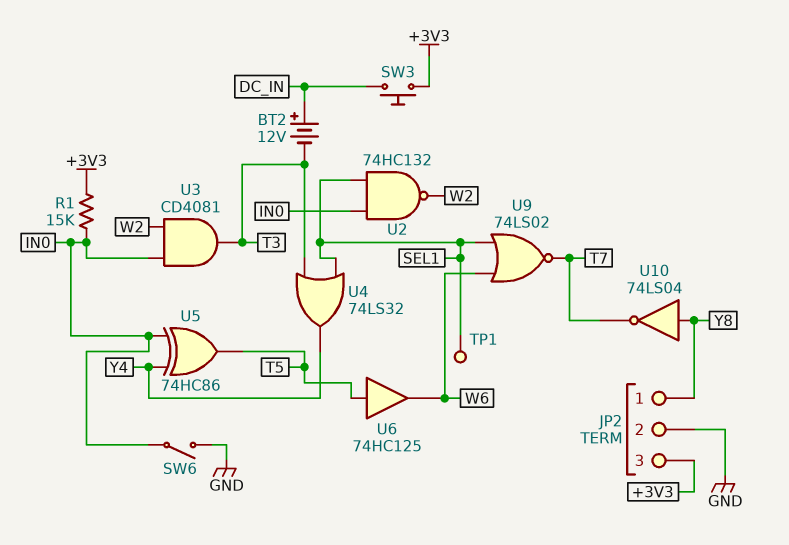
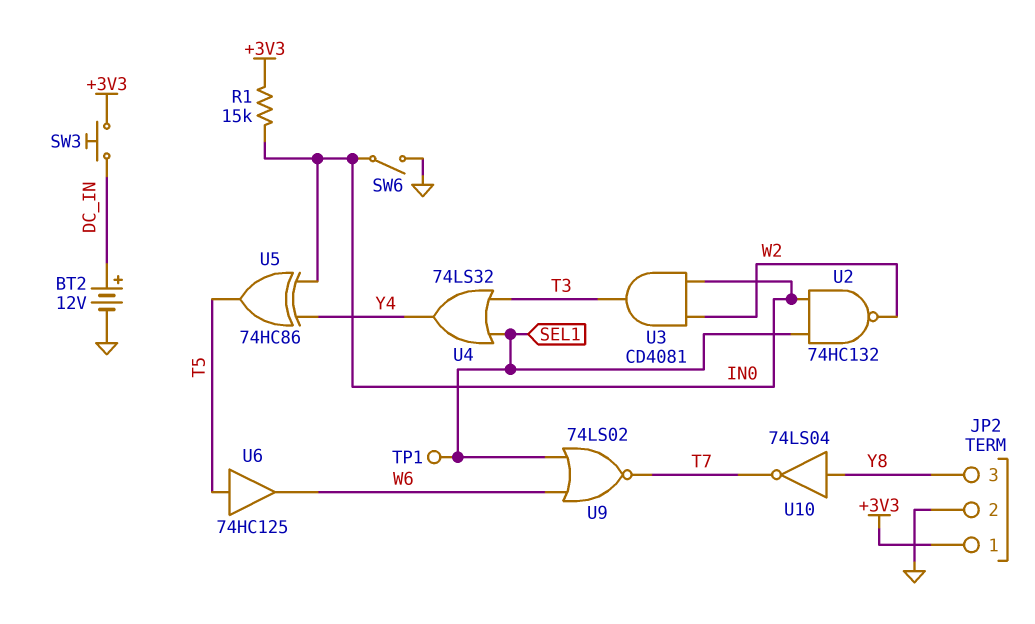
BT2: 12V (plus DC_IN, minus T3) -> 12V (plus DC_IN, minus GND)
JP2 pin 1: Y8 -> +3V3
JP2 pin 3: +3V3 -> Y8

